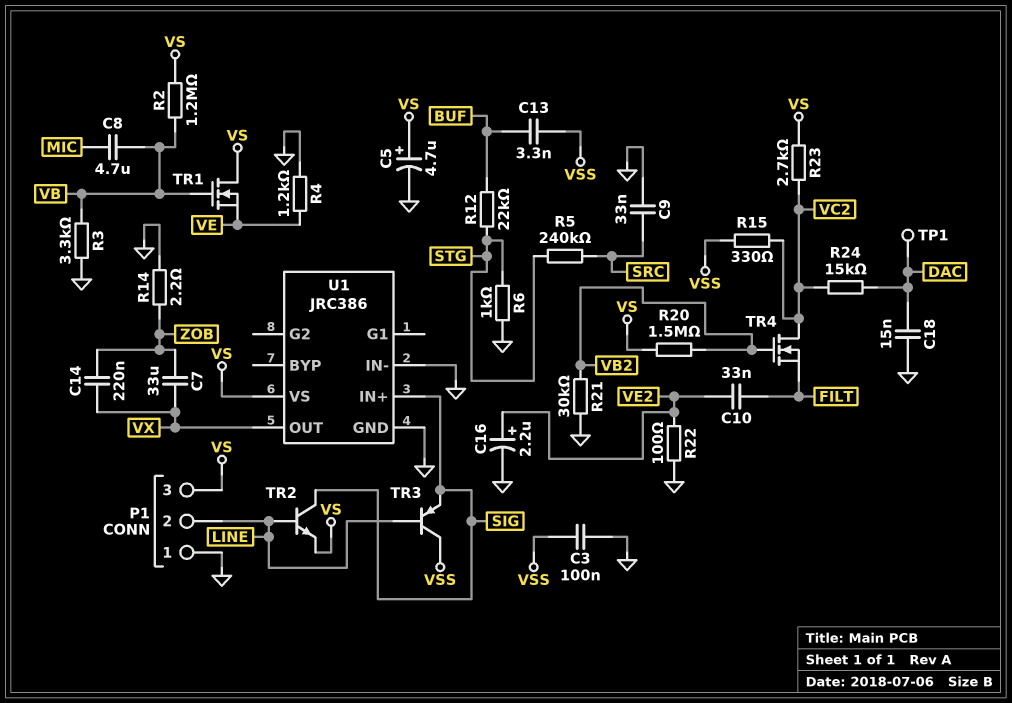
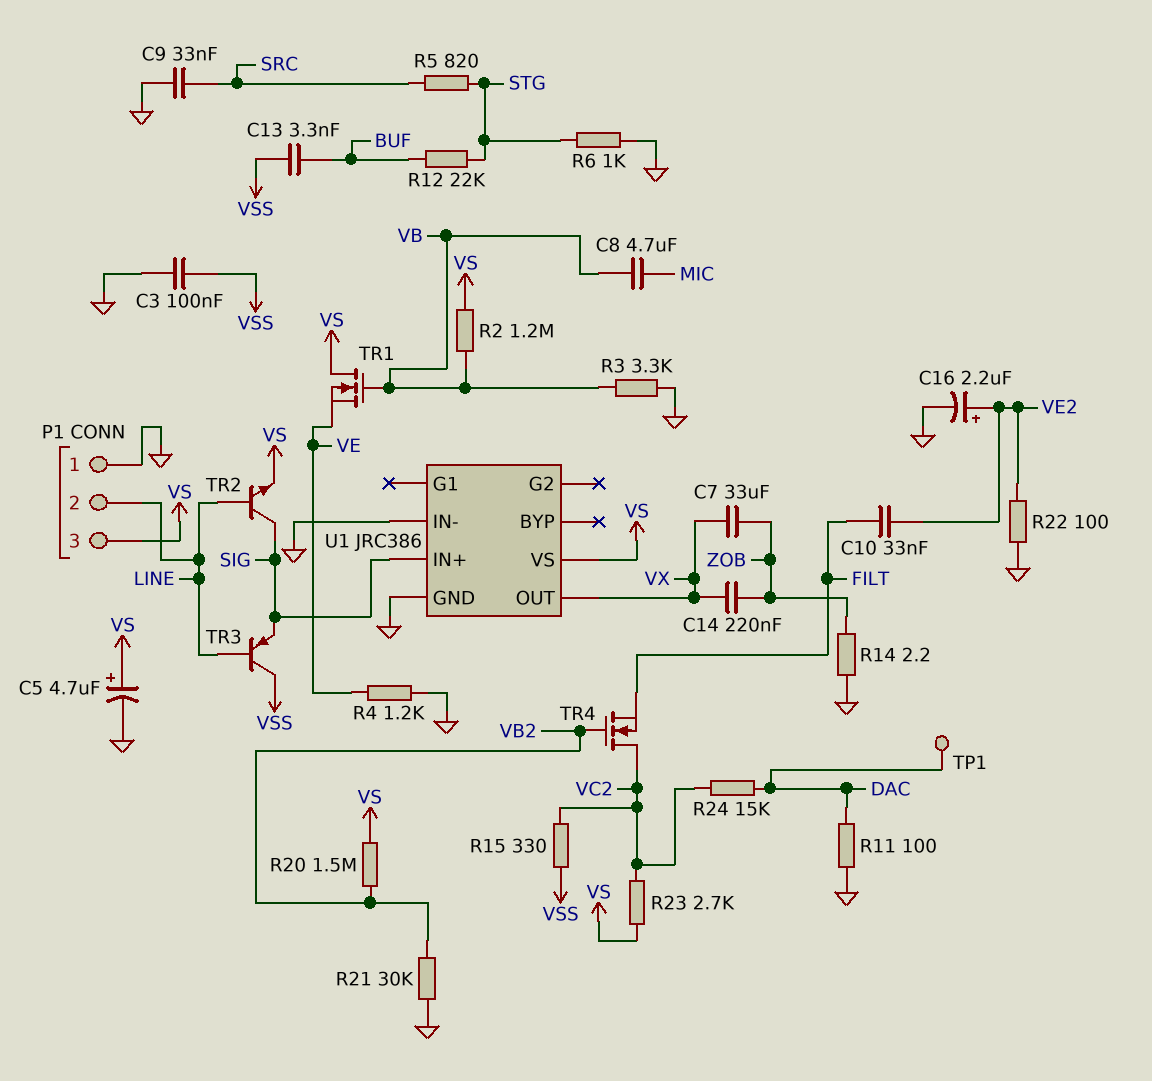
C18: 15nF (DAC, GND) -> none
R5: 240k (SRC, STG) -> 820 (SRC, STG)
R11: none -> 100 (DAC, GND)

